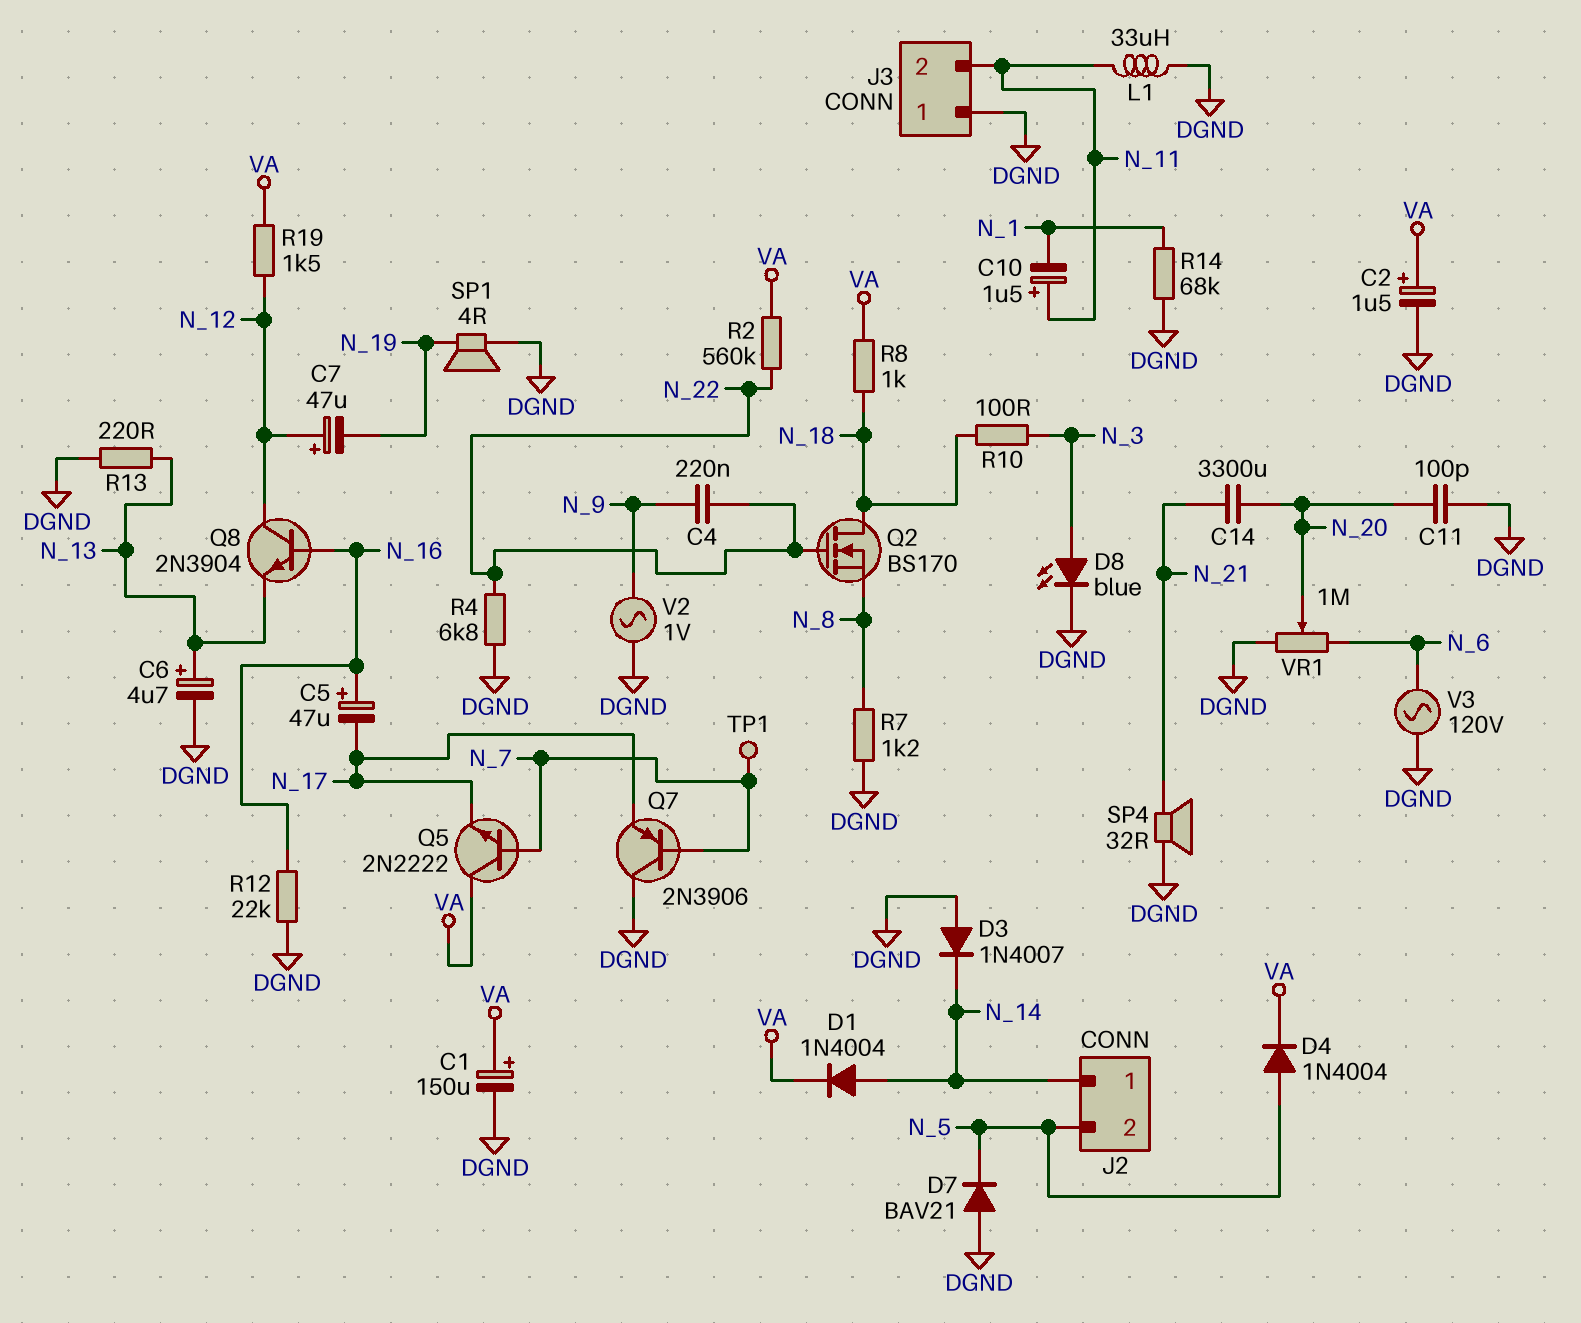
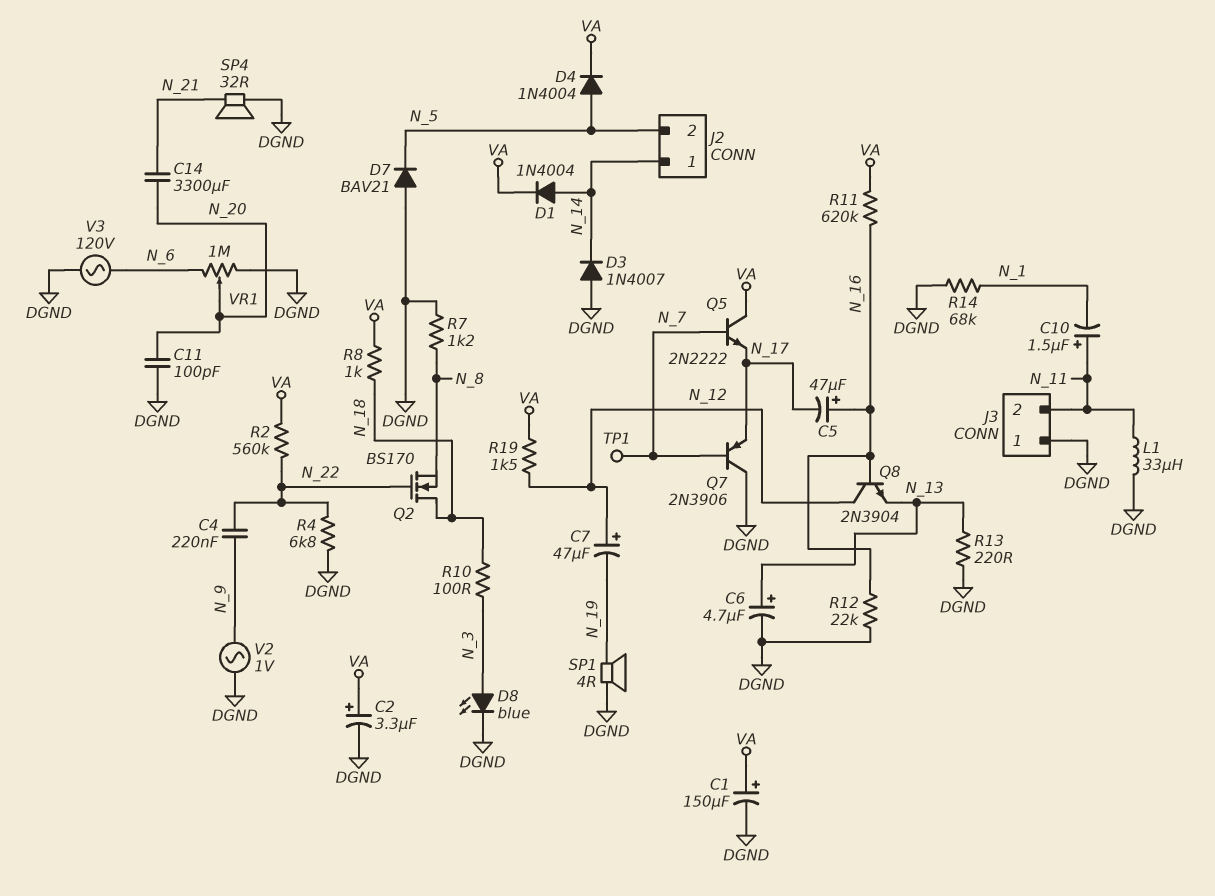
C2: 1.5uF (plus VA, minus DGND) -> 3.3uF (plus VA, minus DGND)
R11: none -> 620k (N_16, VA)

